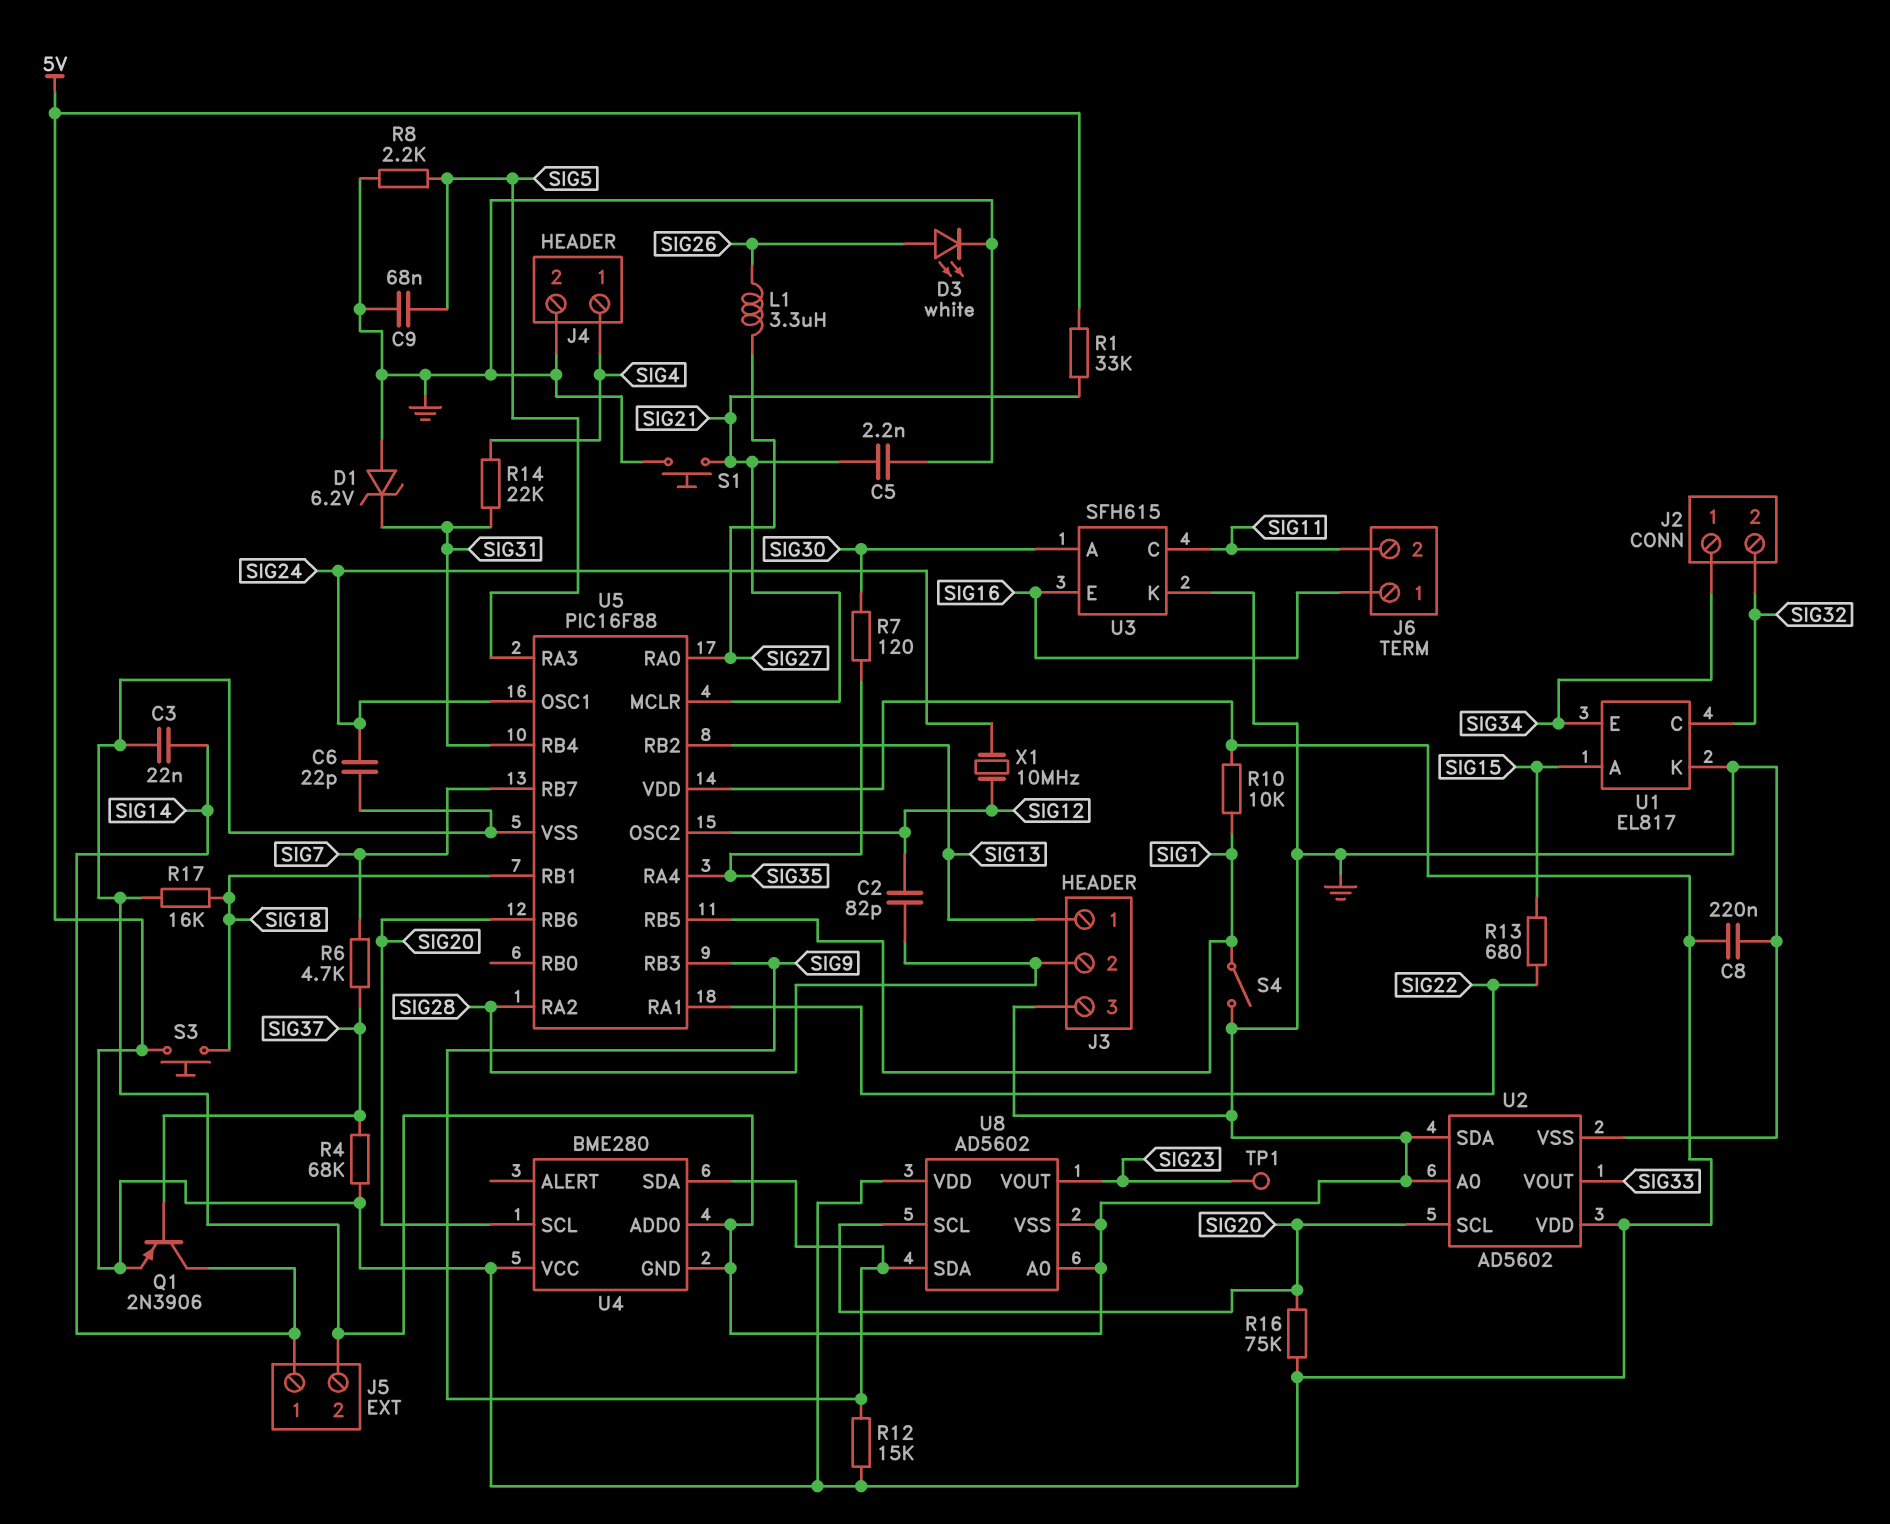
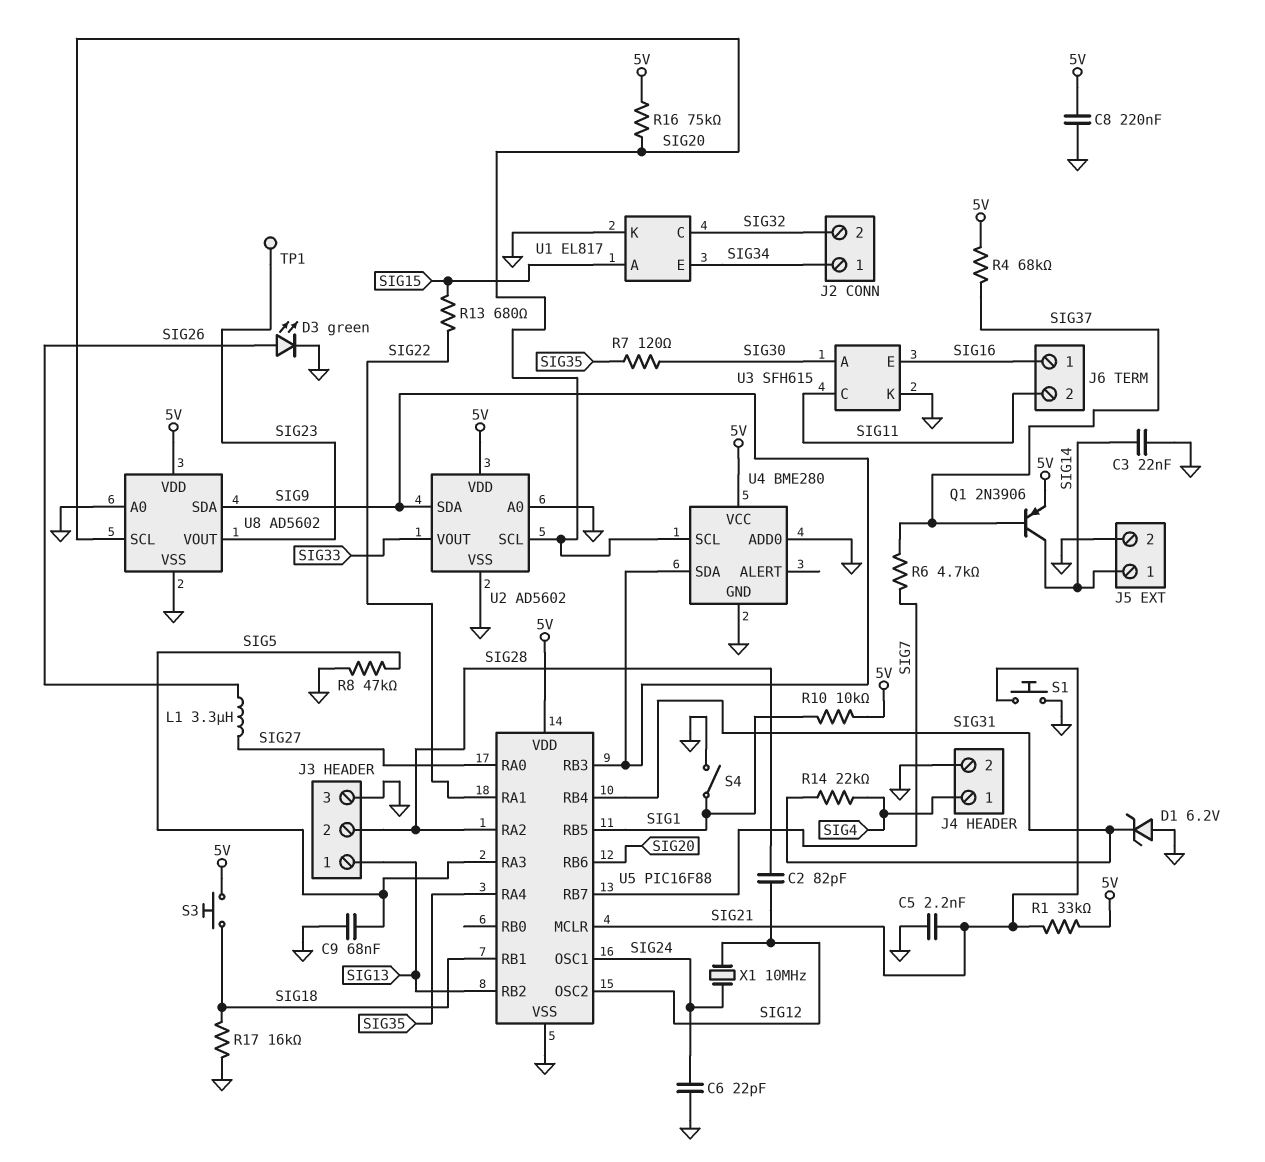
D3: LED white (A SIG26, K GND) -> LED green (A SIG26, K GND)
R8: 2.2k (GND, SIG5) -> 47k (GND, SIG5)
R12: 15k (5V, SIG9) -> none
U2 pin SDA: GND -> SIG9

